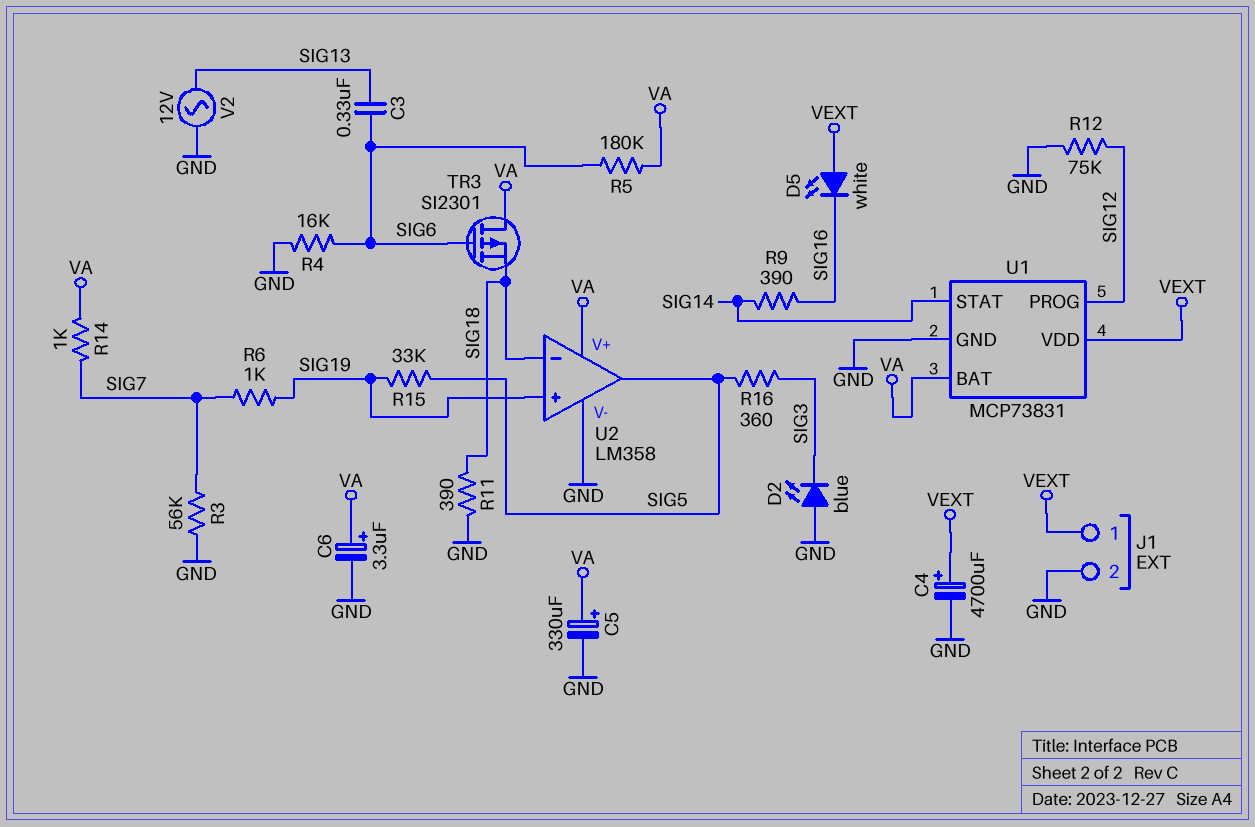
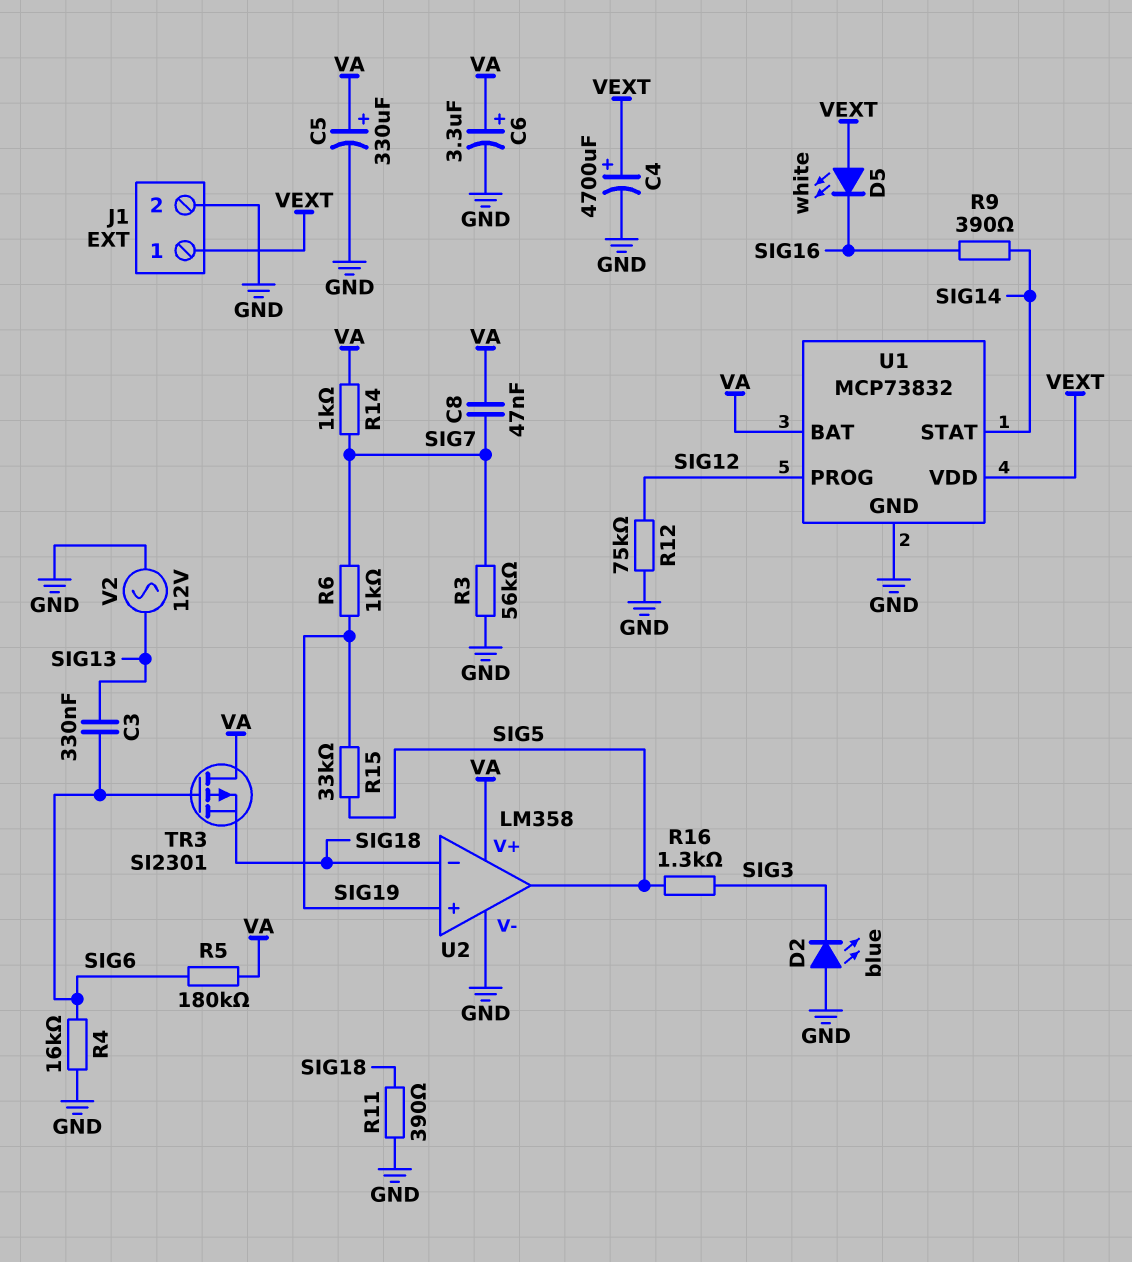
C8: none -> 47nF (SIG7, VA)
R16: 360 (SIG3, SIG5) -> 1.3k (SIG3, SIG5)
U1: MCP73831 -> MCP73832

